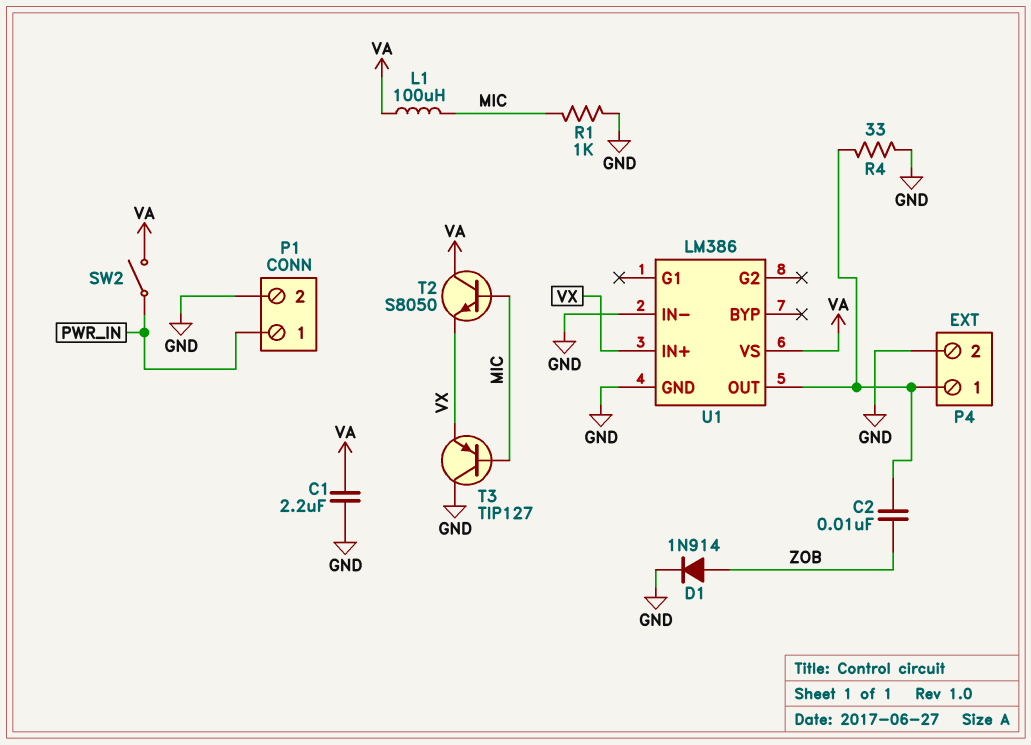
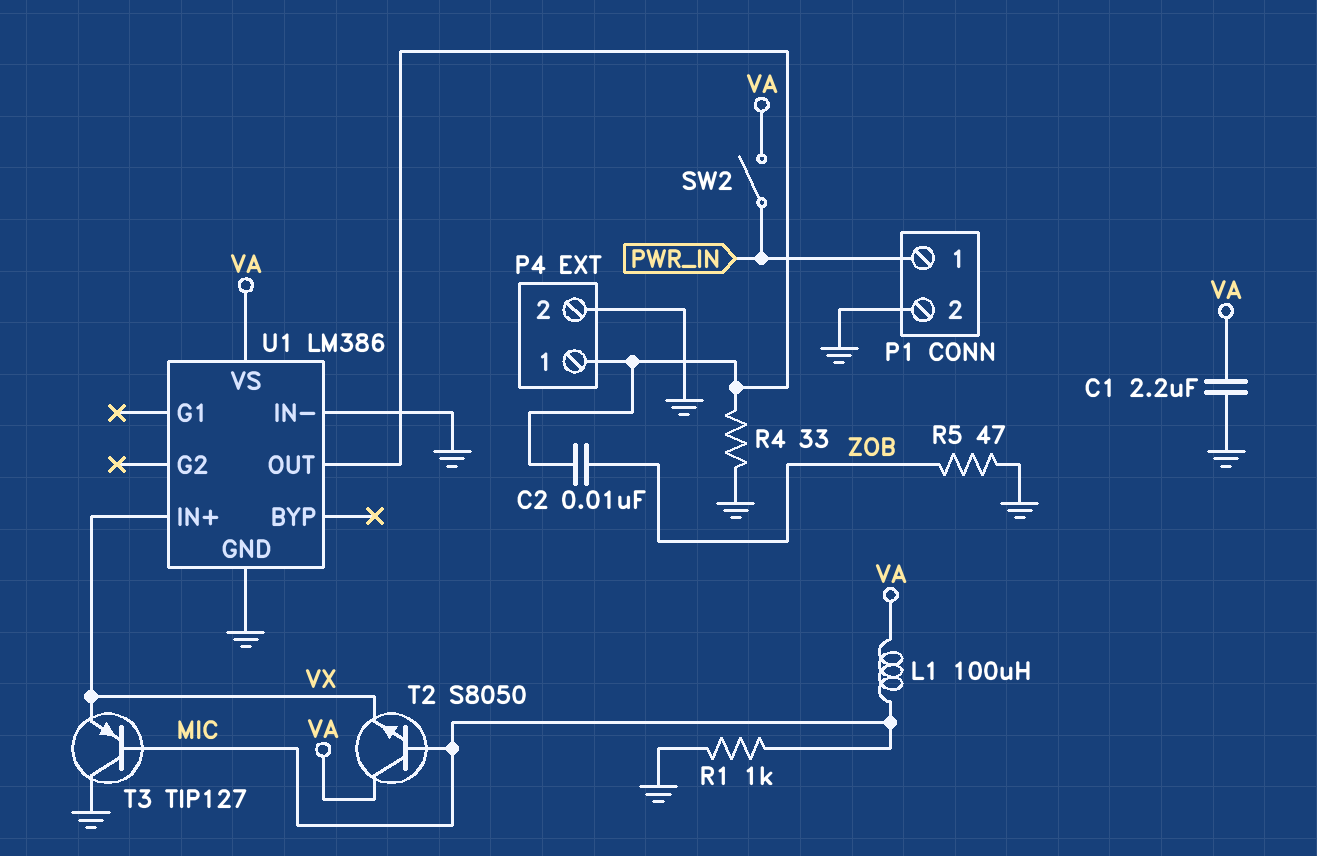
D1: diode 1N914 (A ZOB, K GND) -> none
R5: none -> 47 (GND, ZOB)

